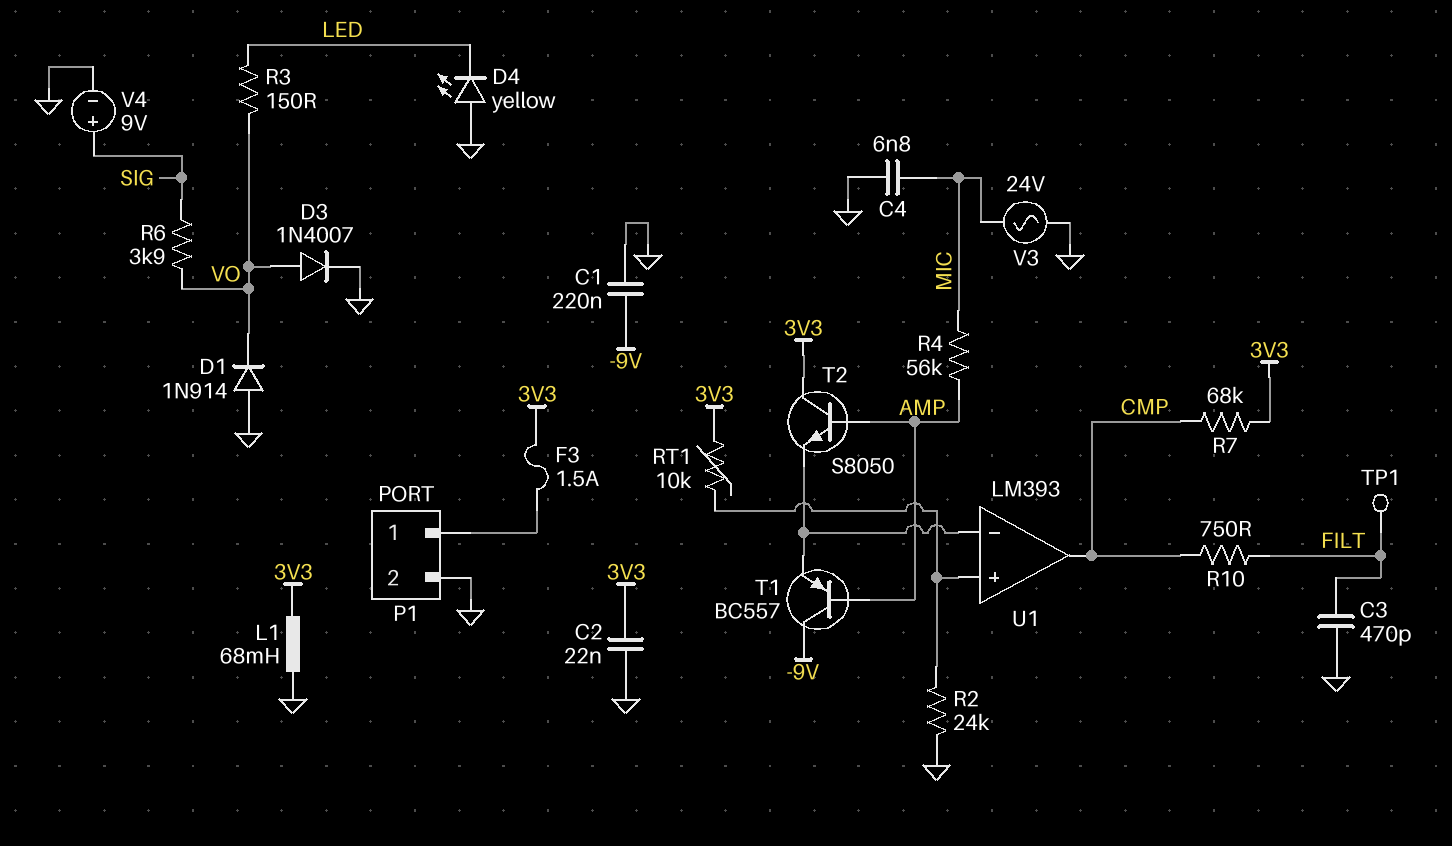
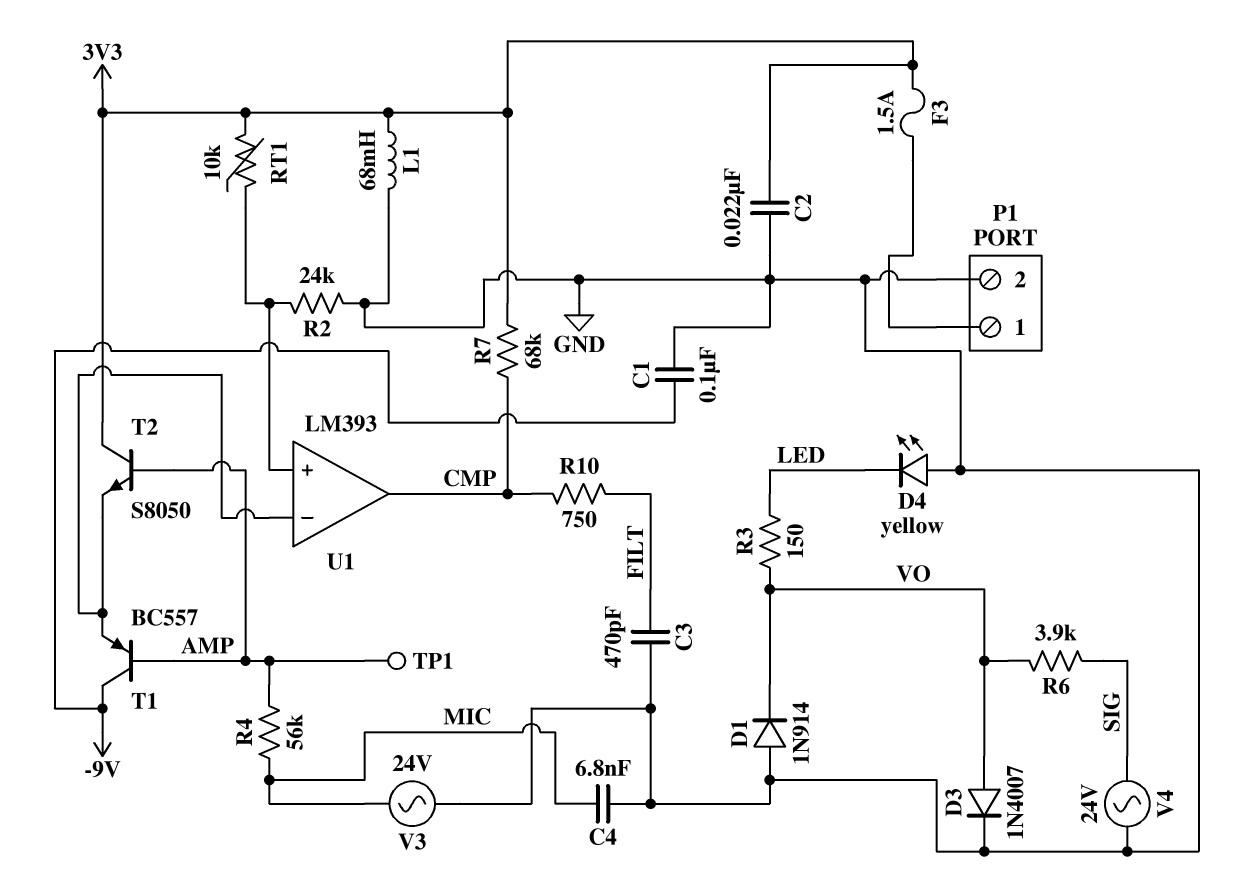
C1: 220nF (-9V, GND) -> 100nF (-9V, GND)
TP1: test point (FILT) -> test point (AMP)
V4: 9V (plus SIG, minus GND) -> AC 24V (GND, SIG)

